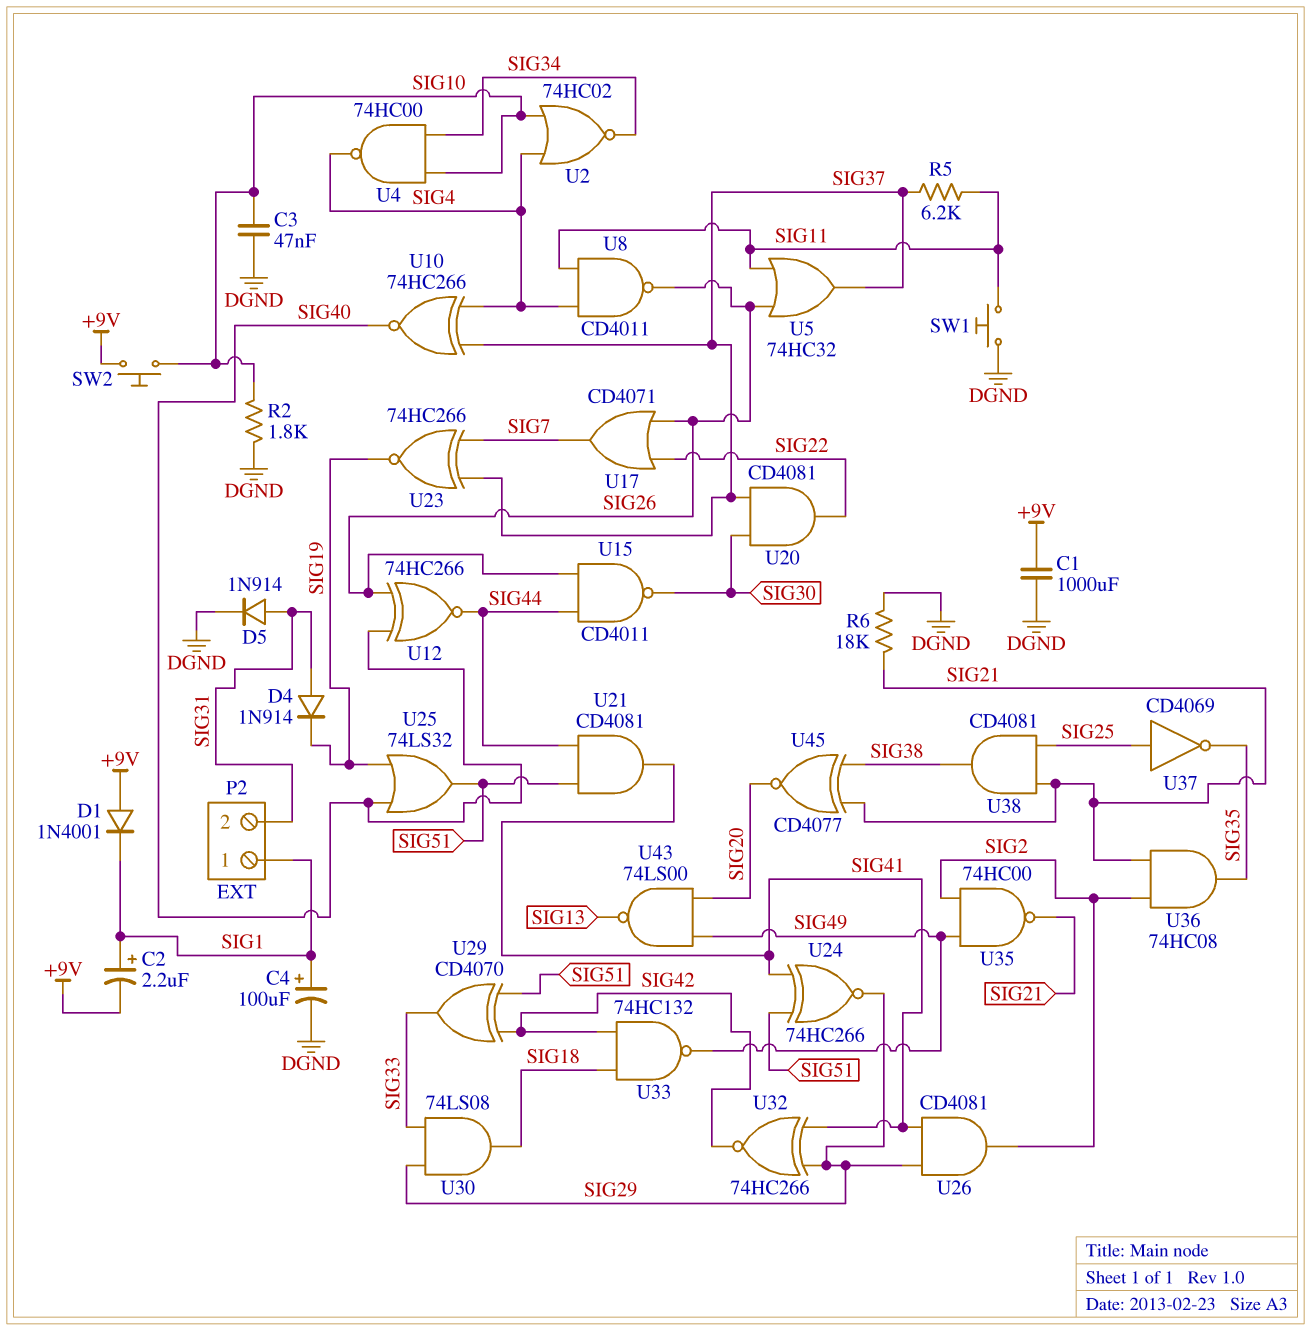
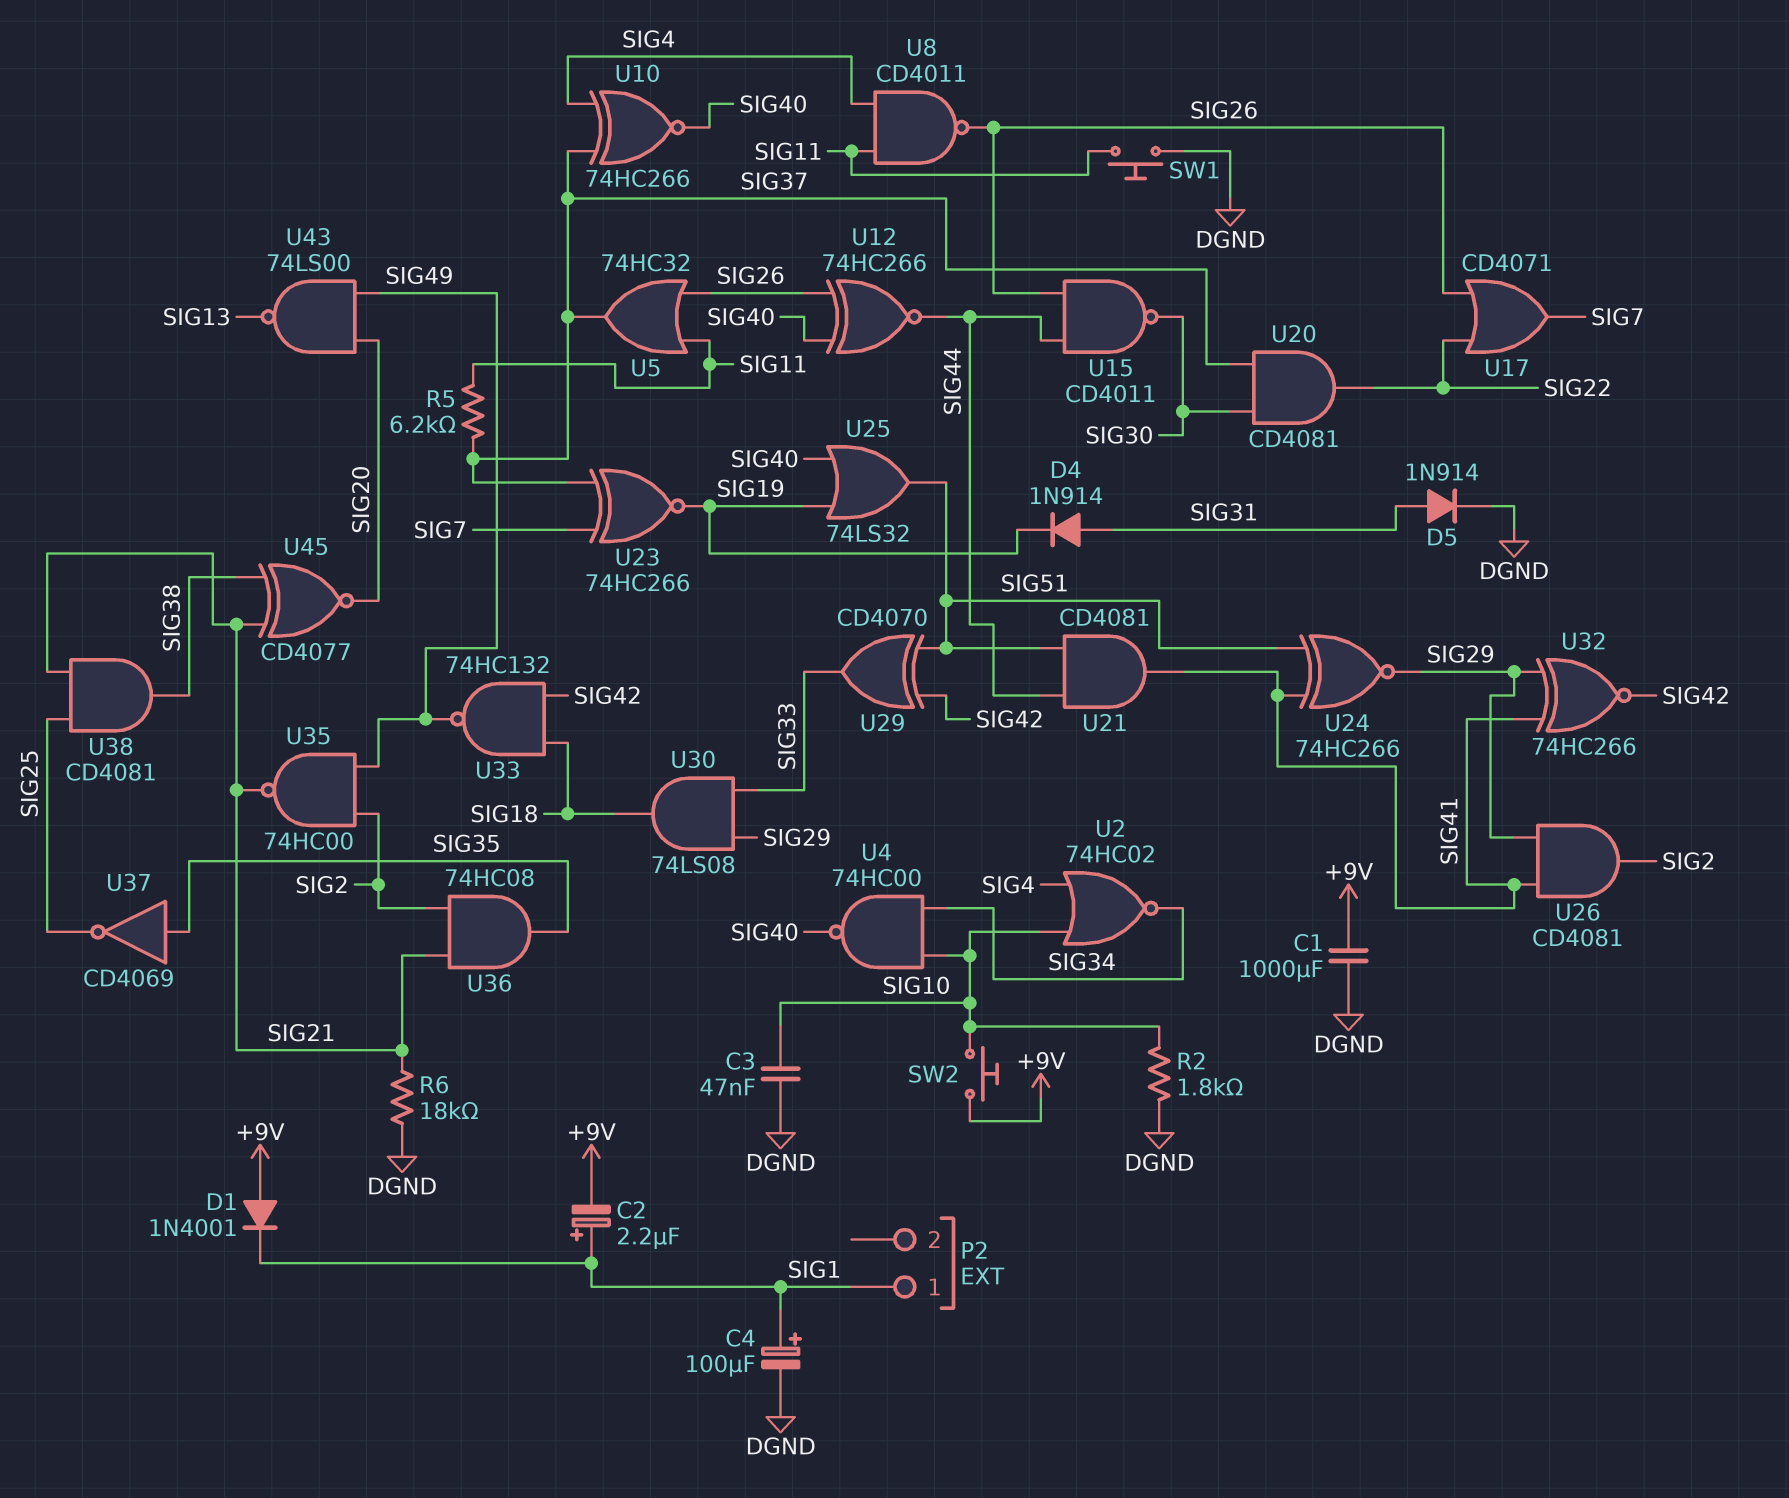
P2 pin 2: SIG31 -> none
U4: NAND 74HC00 (in SIG10, in SIG34, out SIG4) -> NAND 74HC00 (in SIG10, in SIG34, out SIG40)
U37: NOT CD4069 (in SIG25, out SIG35) -> NOT CD4069 (in SIG35, out SIG25)

